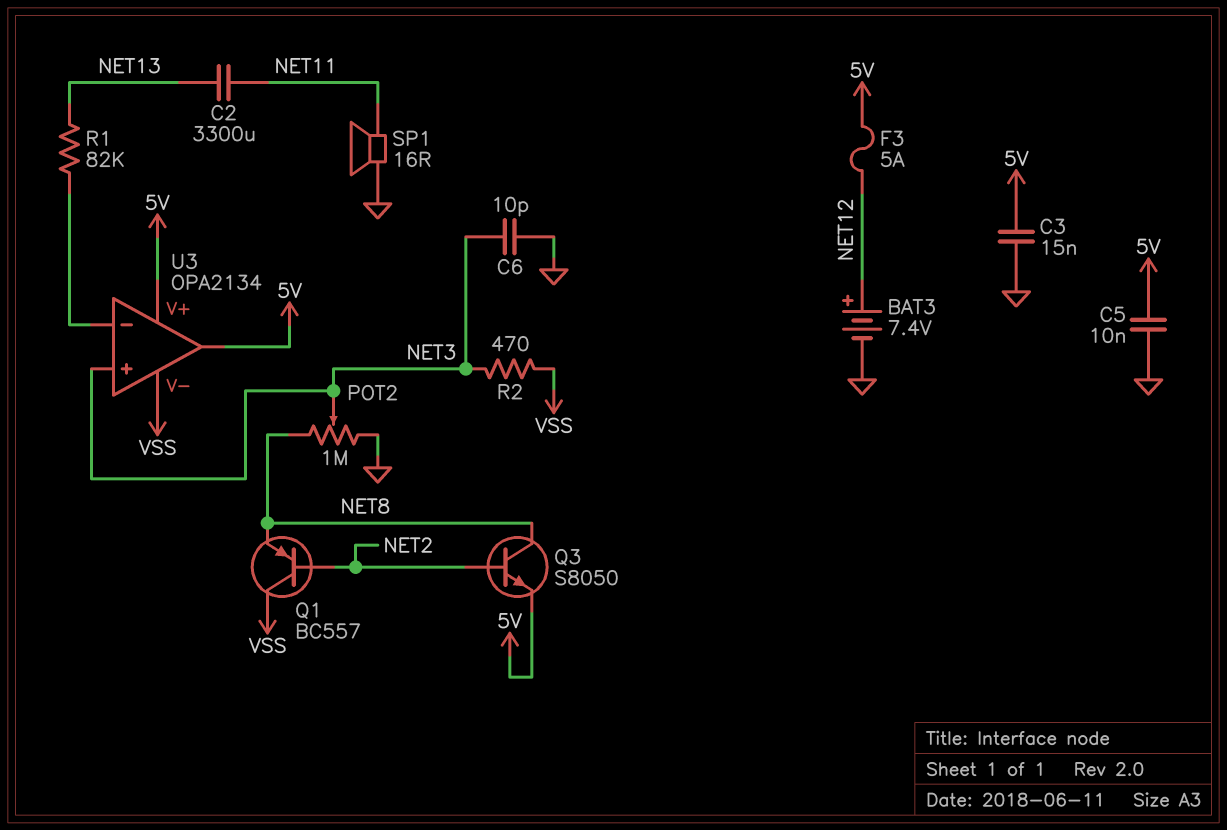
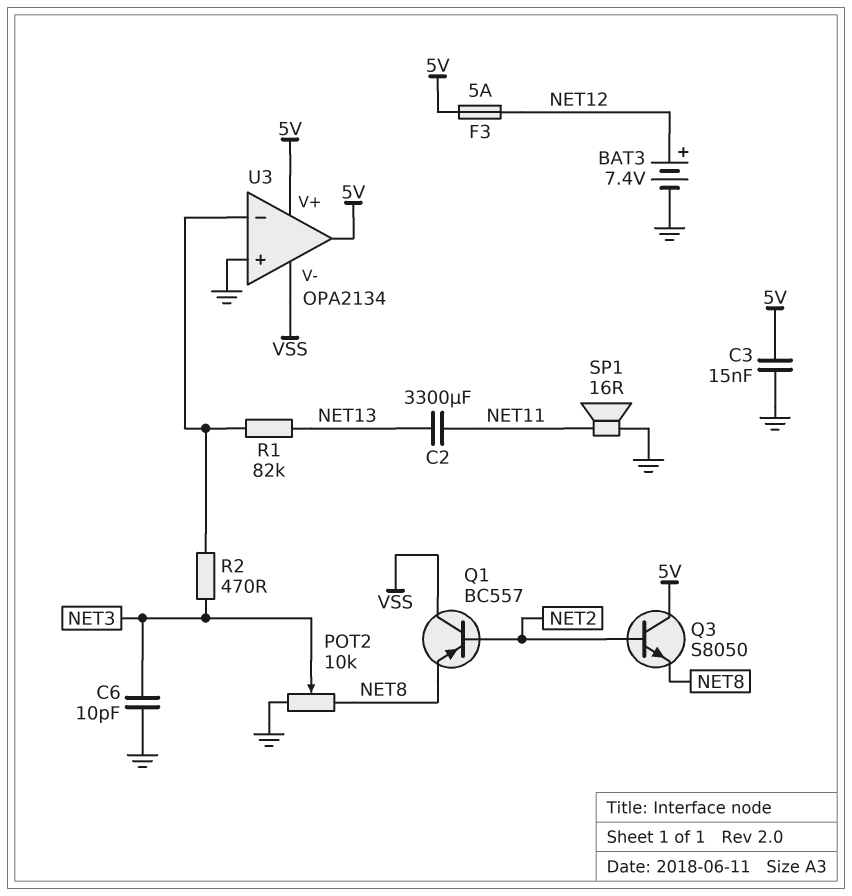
C5: 10nF (5V, GND) -> none
POT2: 1M (GND, NET8, wiper NET3) -> 10k (GND, NET8, wiper NET3)
Q3: NPN S8050 (B NET2, C NET8, E 5V) -> NPN S8050 (B NET2, C 5V, E NET8)
R2: 470 (NET3, VSS) -> 470 (NET3, U3/in-)
U3 pin in+: NET3 -> GND

